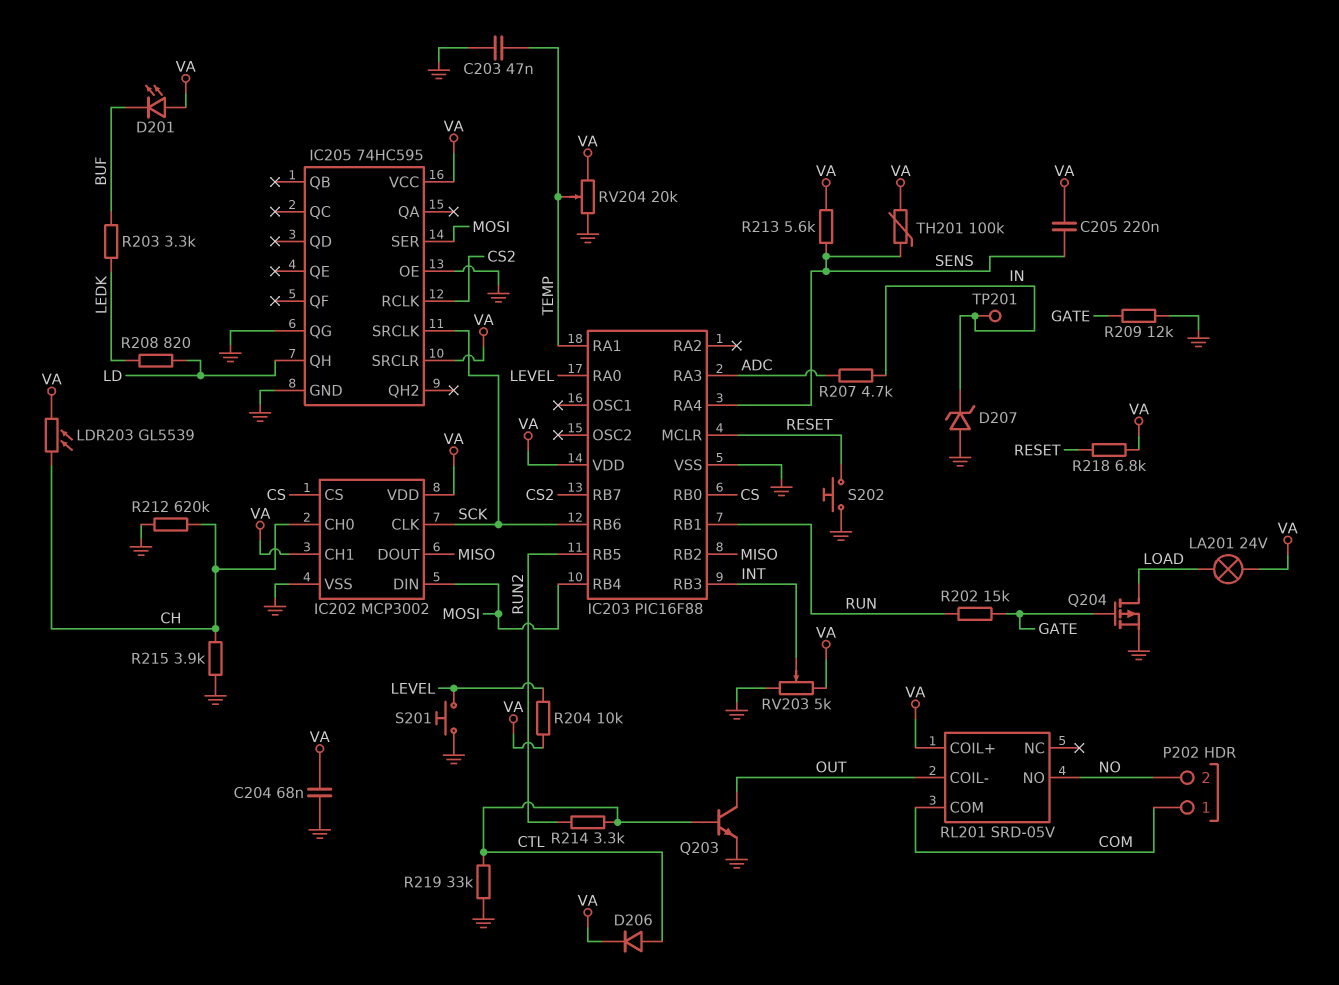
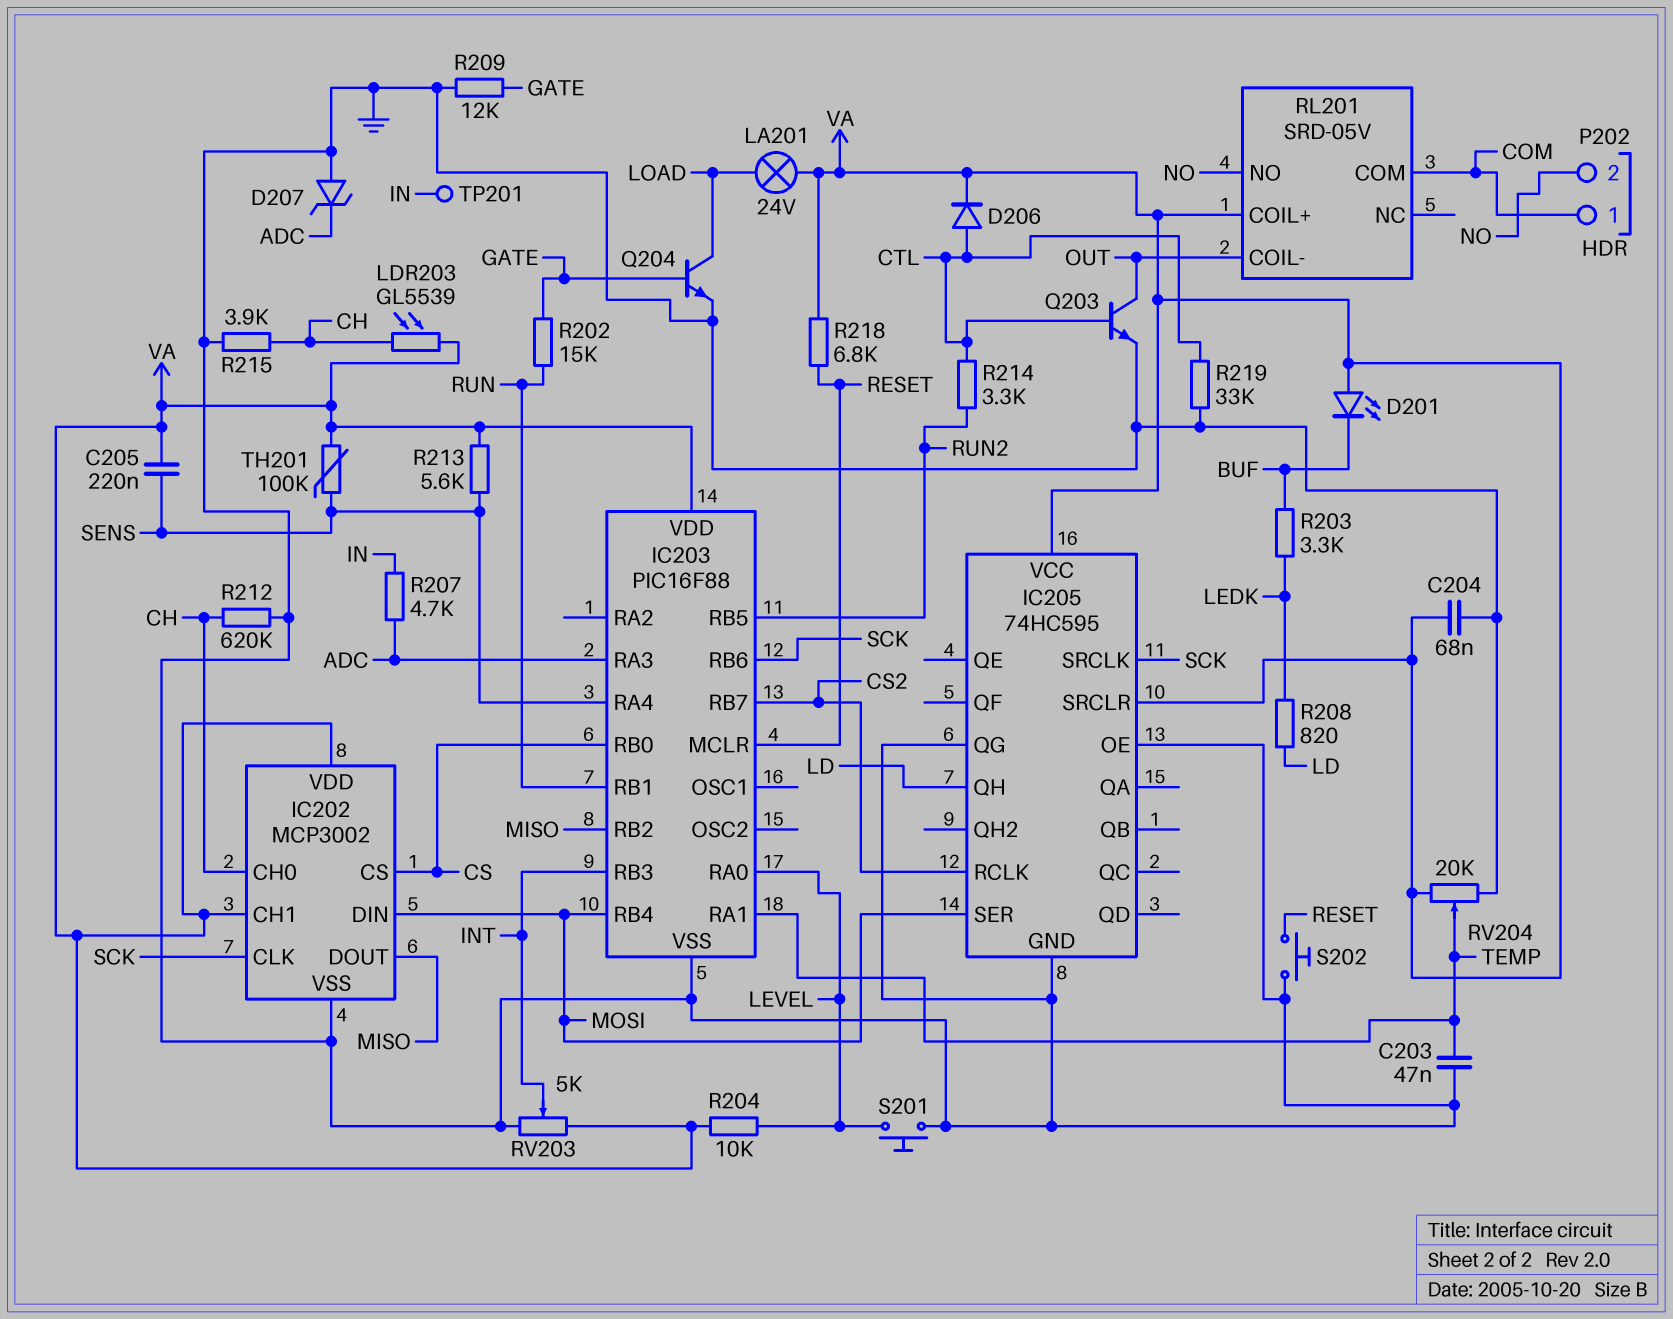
D207: zener (A GND, K IN) -> zener (A GND, K ADC)
Q204: PMOS (G GATE, D LOAD, S GND) -> NPN (B GATE, C LOAD, E GND)

